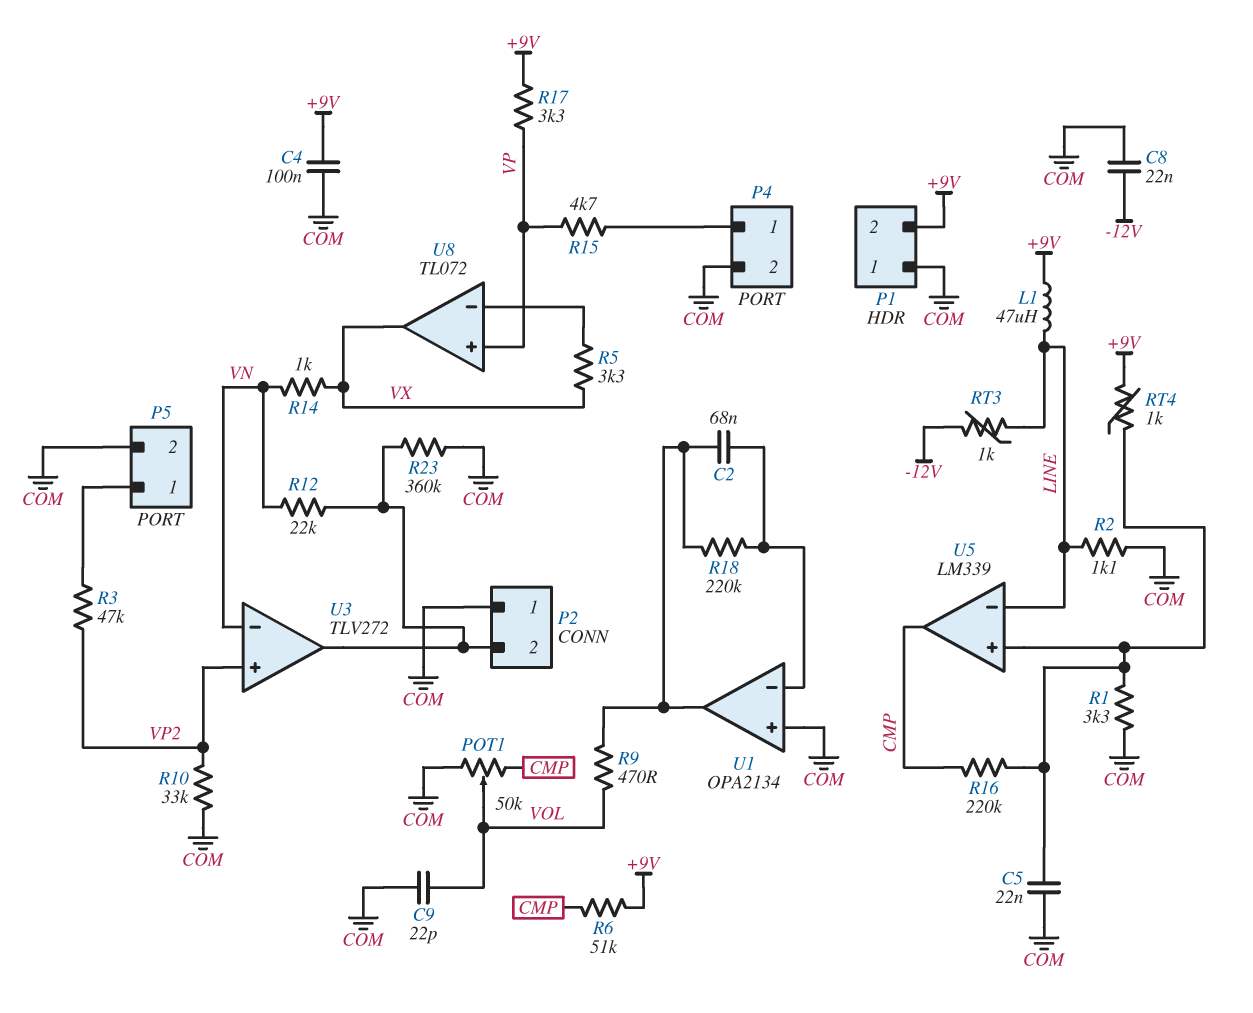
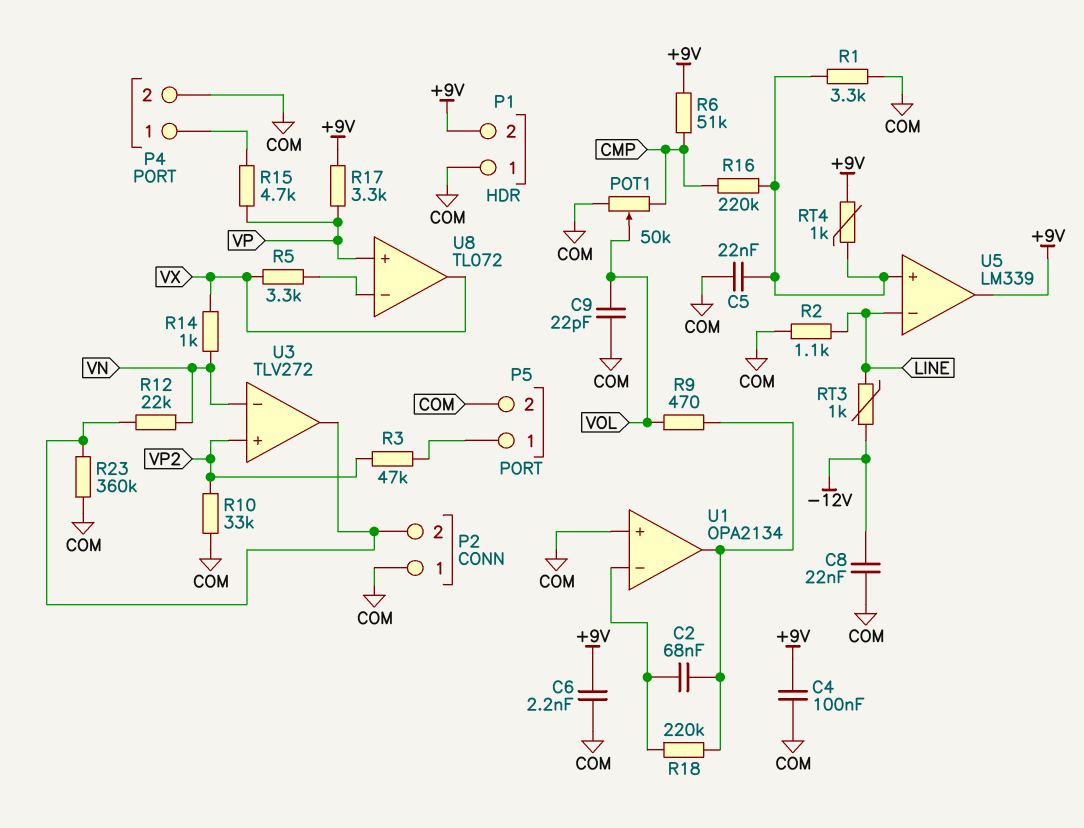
C6: none -> 2.2nF (+9V, COM)
L1: 47uH (+9V, LINE) -> none
U5 pin out: CMP -> +9V

